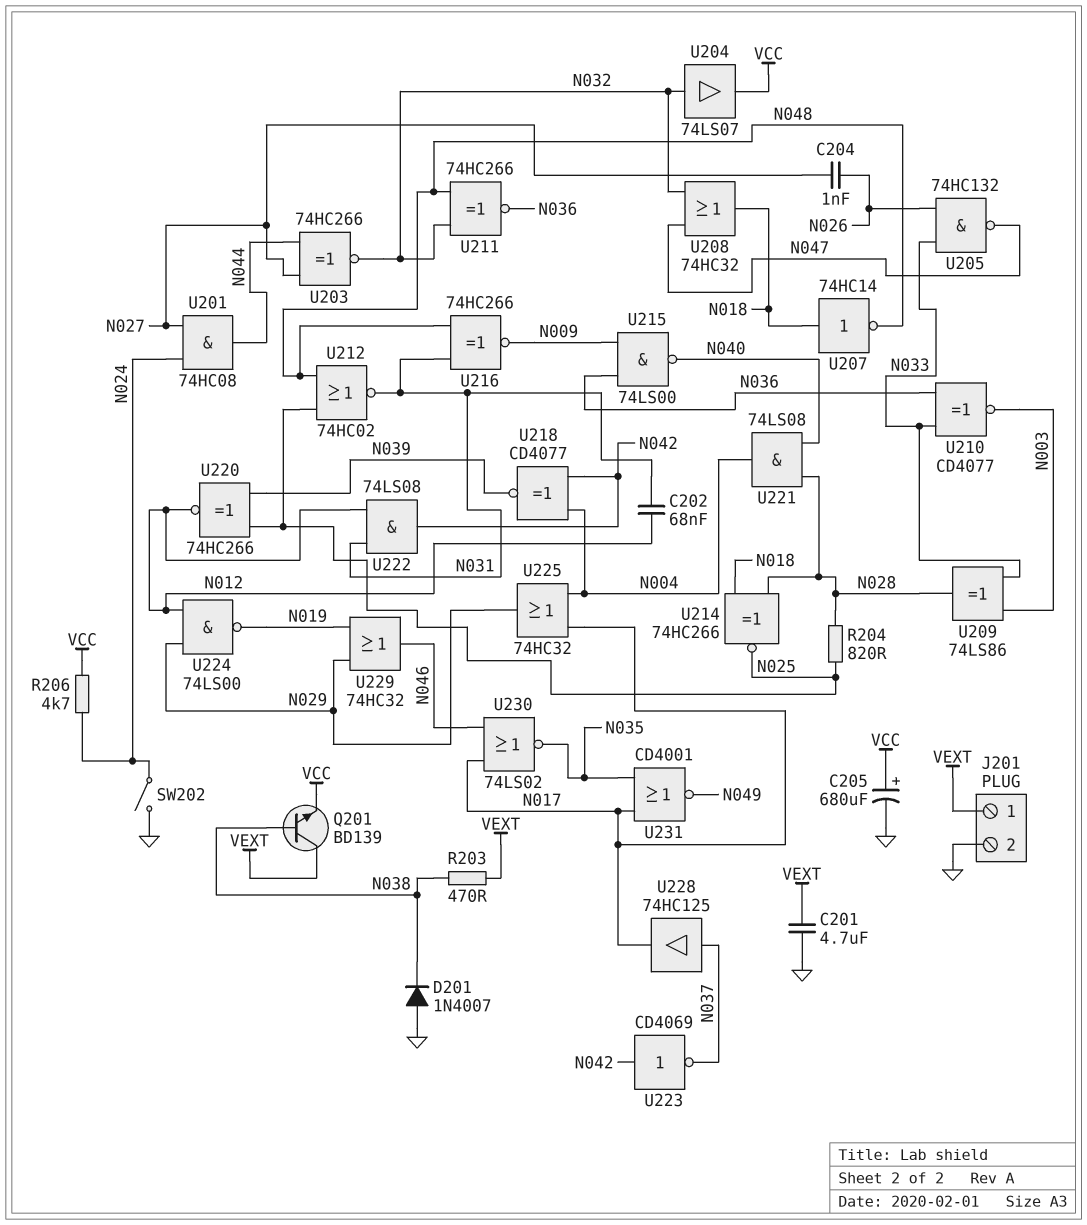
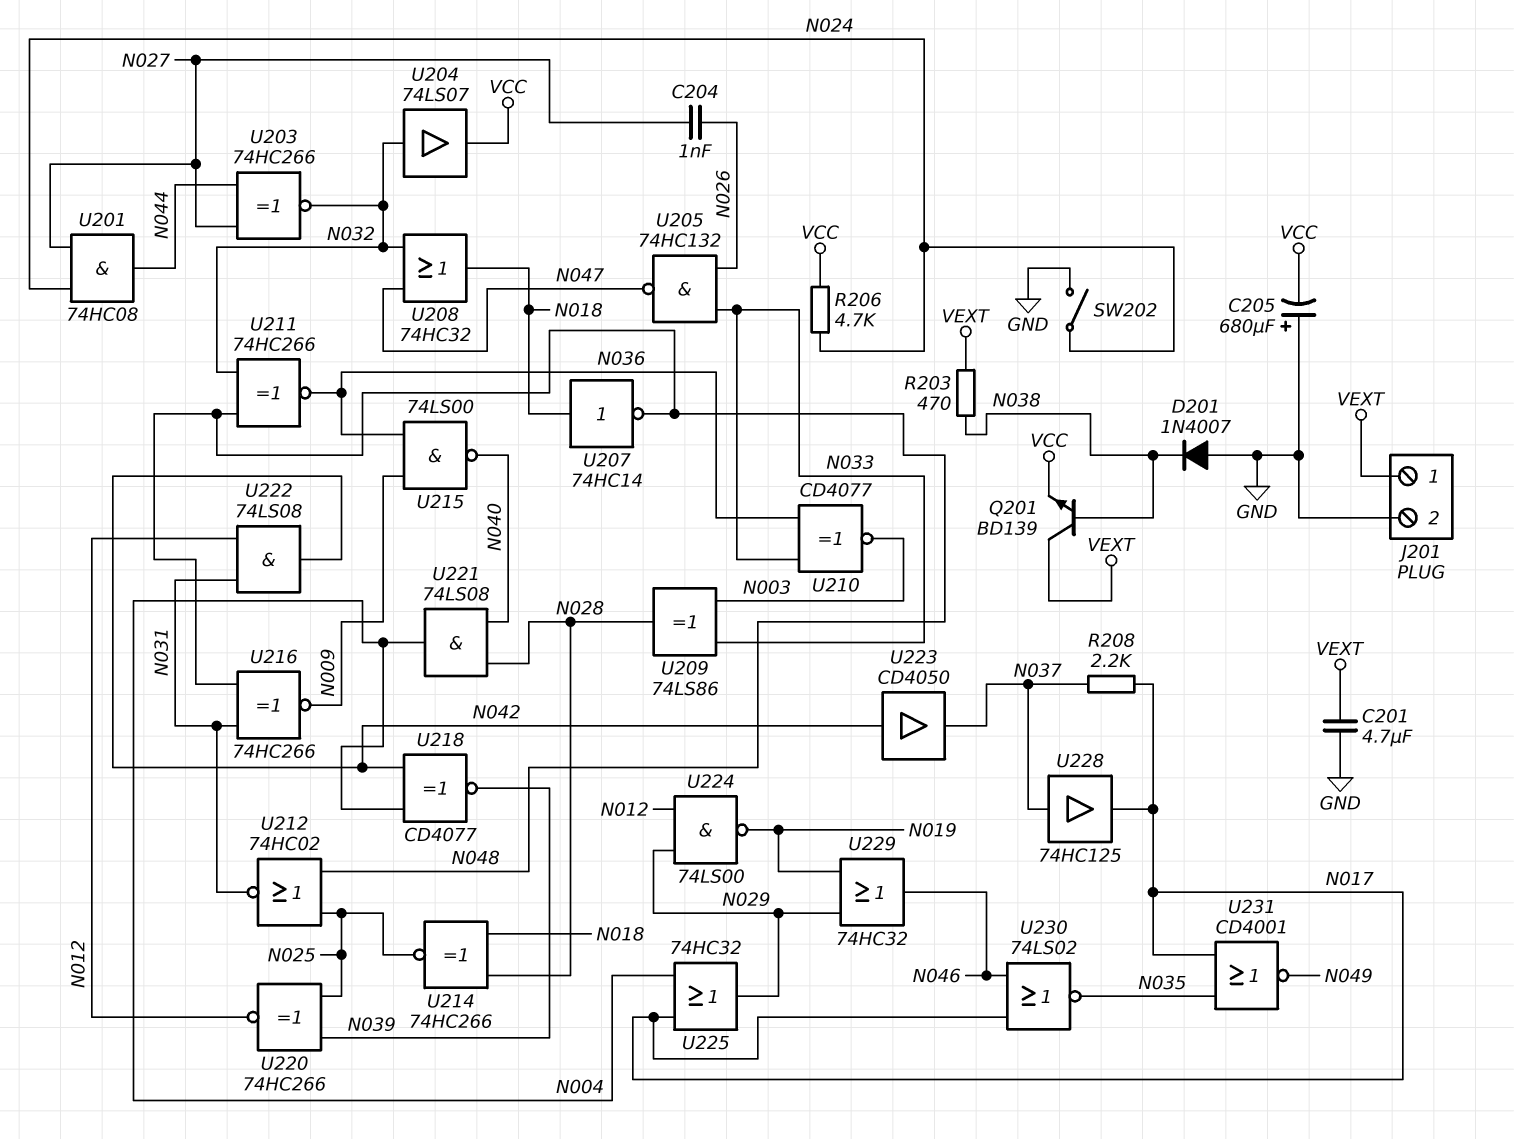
C202: 68nF (N012, N031) -> none
C205: 680uF (plus VCC, minus GND) -> 680uF (plus GND, minus VCC)
R204: 820 (N025, N028) -> none
R208: none -> 2.2k (N017, N037)
U223: NOT CD4069 (in N042, out N037) -> buffer CD4050 (in N042, out N037)

